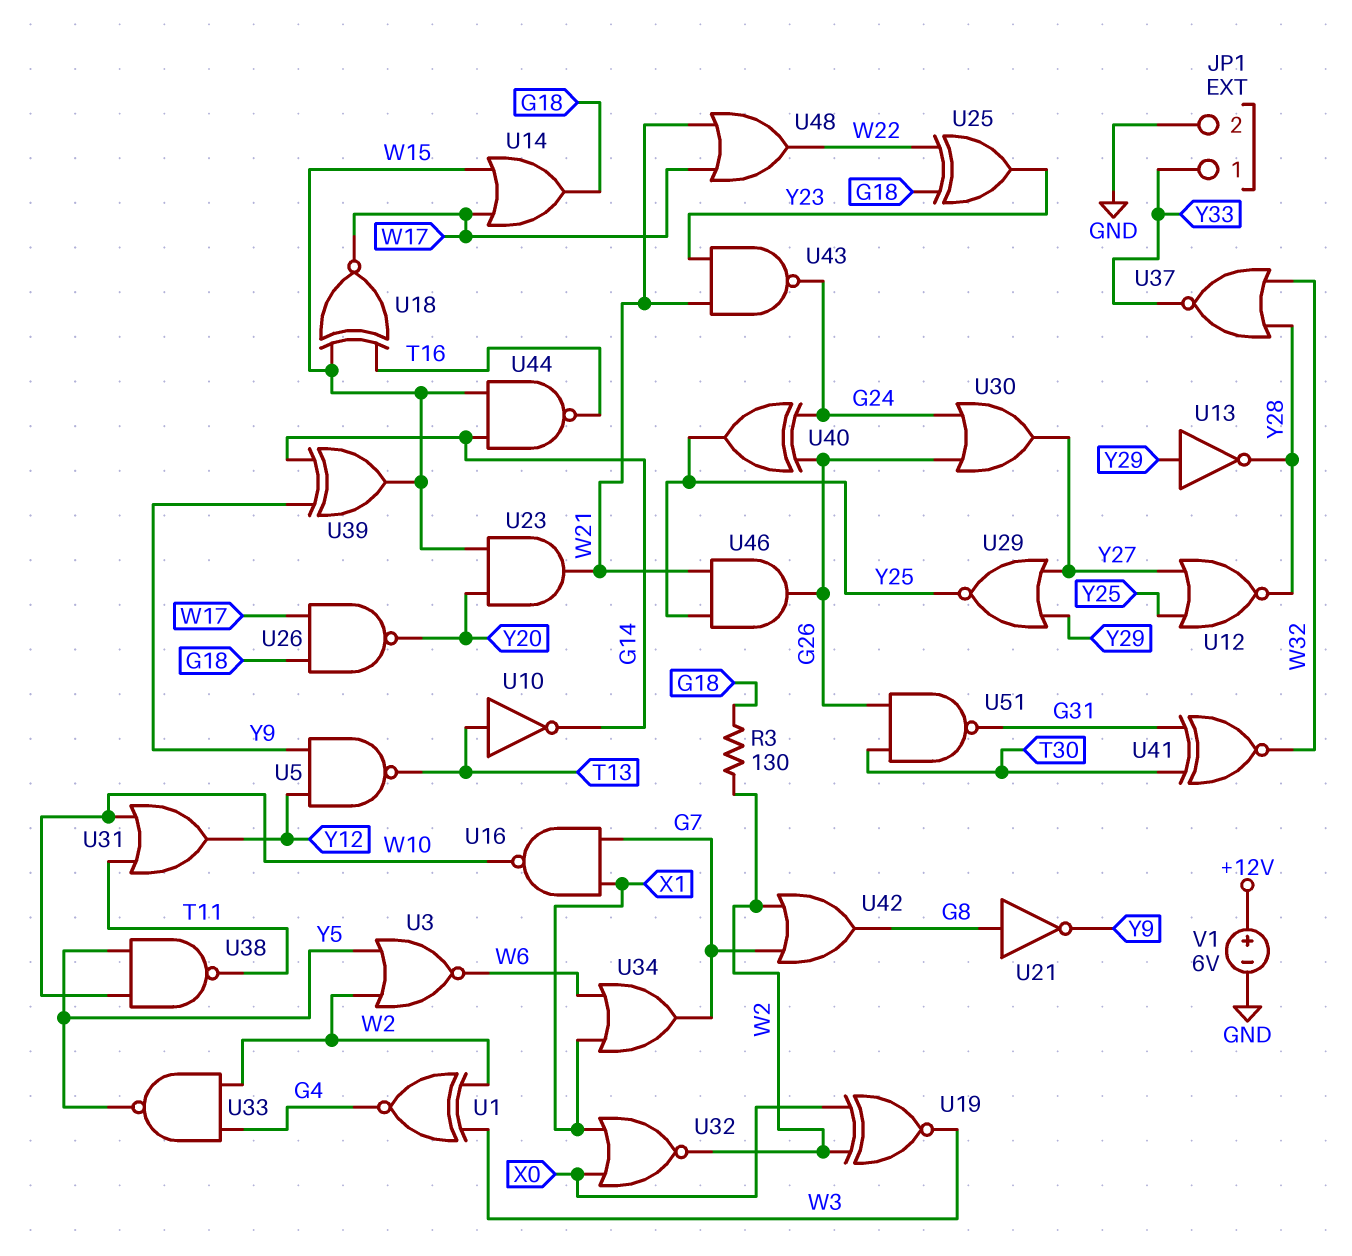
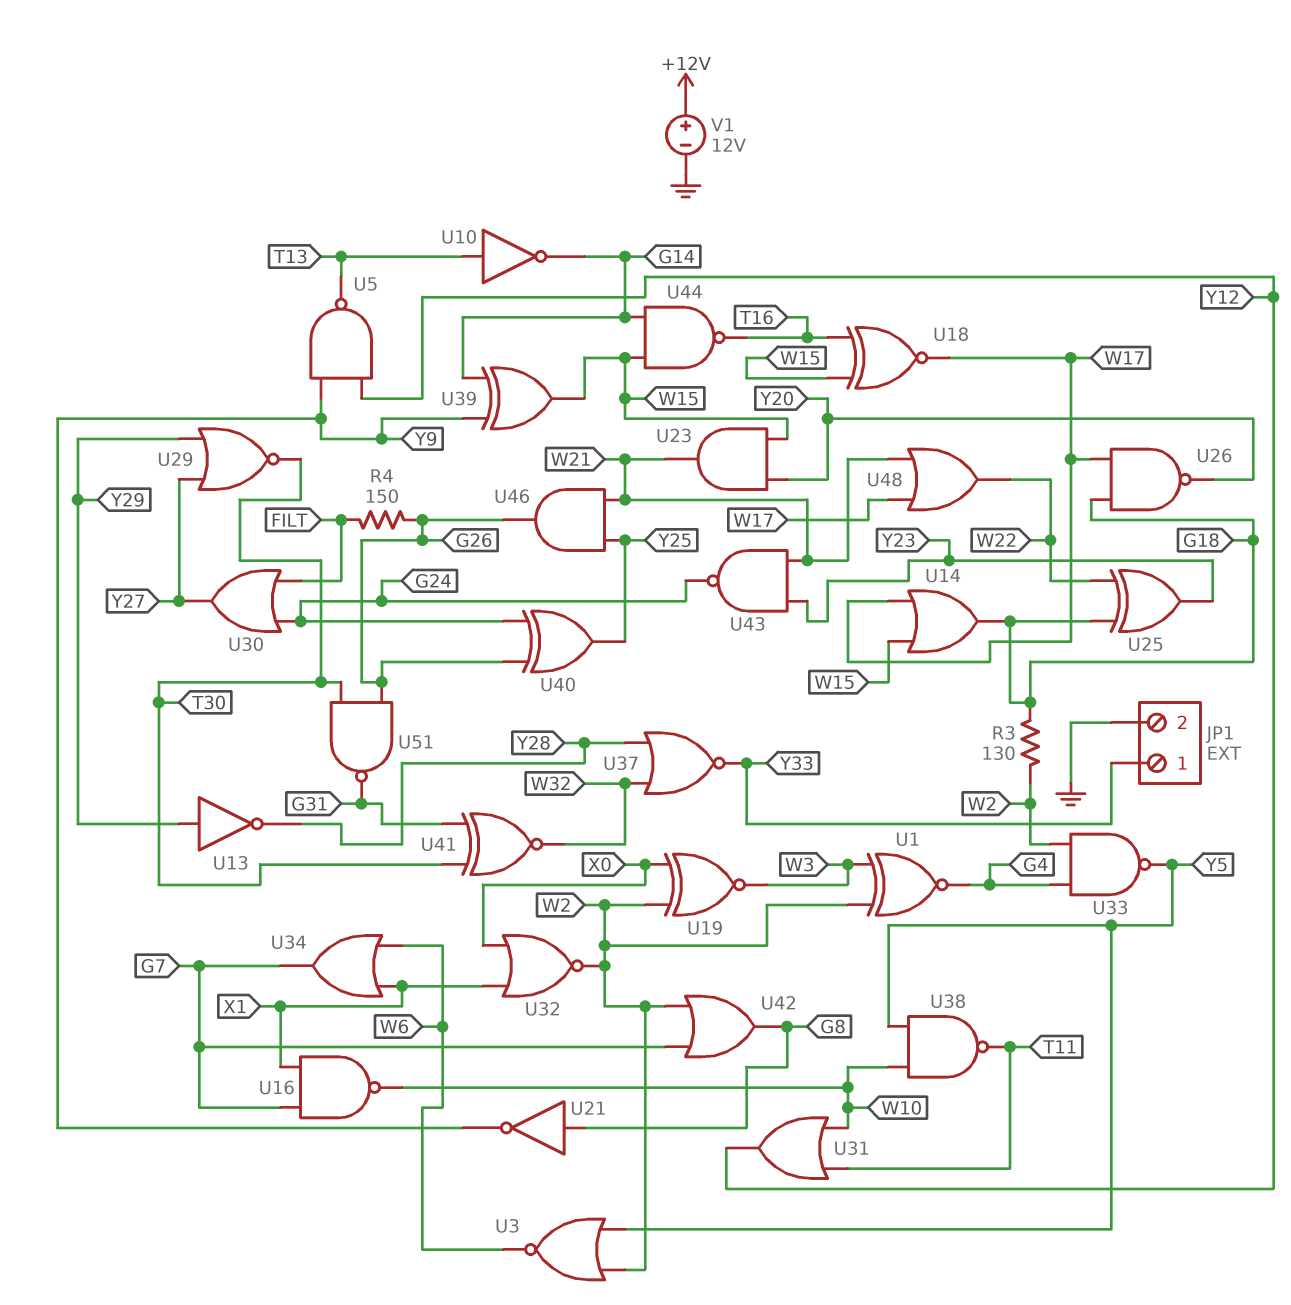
R4: none -> 150 (FILT, G26)
U12: NOR (in Y25, in Y27, out Y28) -> none
U29: NOR (in Y27, in Y29, out Y25) -> NOR (in Y27, in Y29, out T30)
U30: OR (in G24, in G26, out Y27) -> OR (in FILT, in G24, out Y27)
V1: 6V (plus +12V, minus GND) -> 12V (plus +12V, minus GND)

